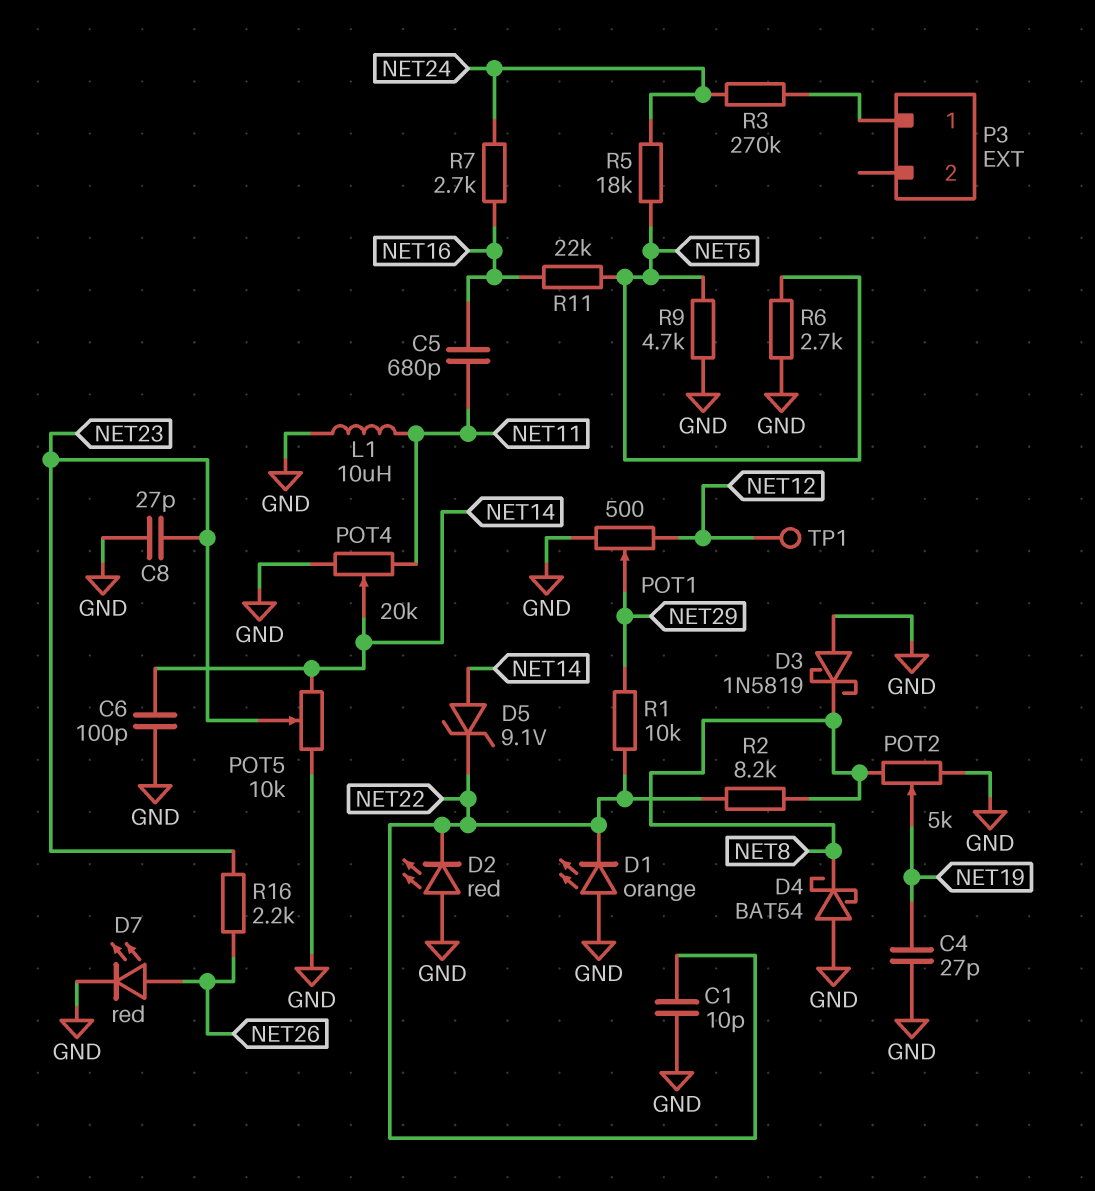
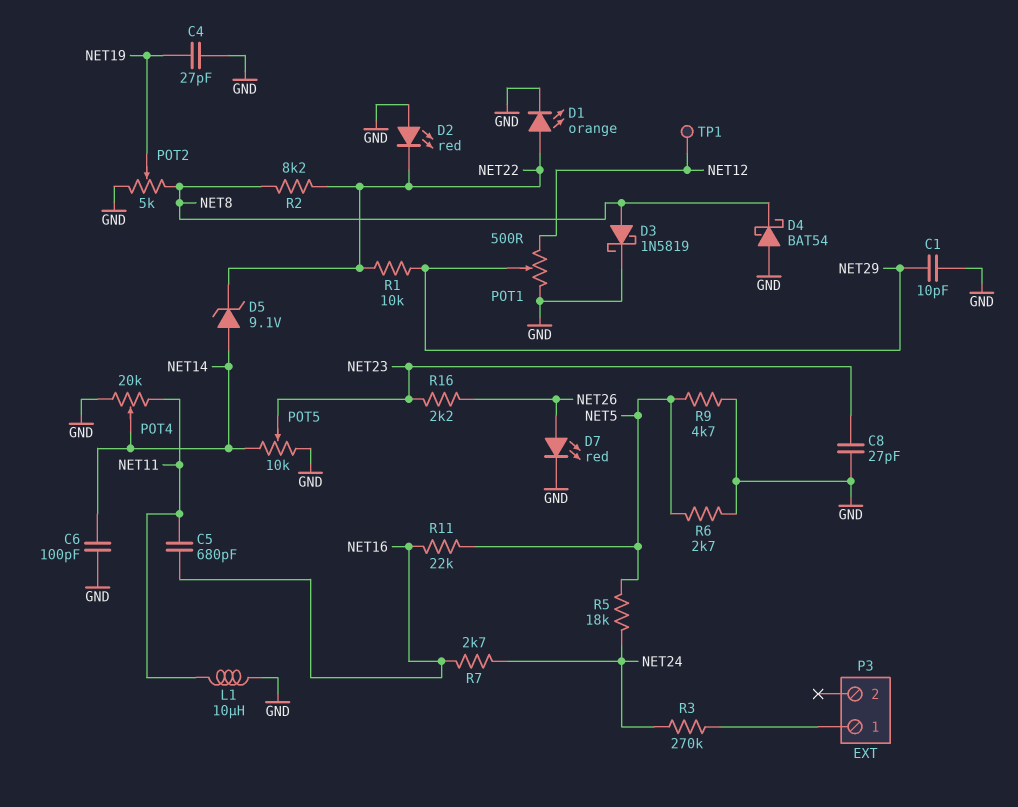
C1: 10pF (GND, NET22) -> 10pF (GND, NET29)
D1: LED orange (A GND, K NET22) -> LED orange (A NET22, K GND)
D3: schottky 1N5819 (A GND, K NET8) -> schottky 1N5819 (A NET8, K GND)

